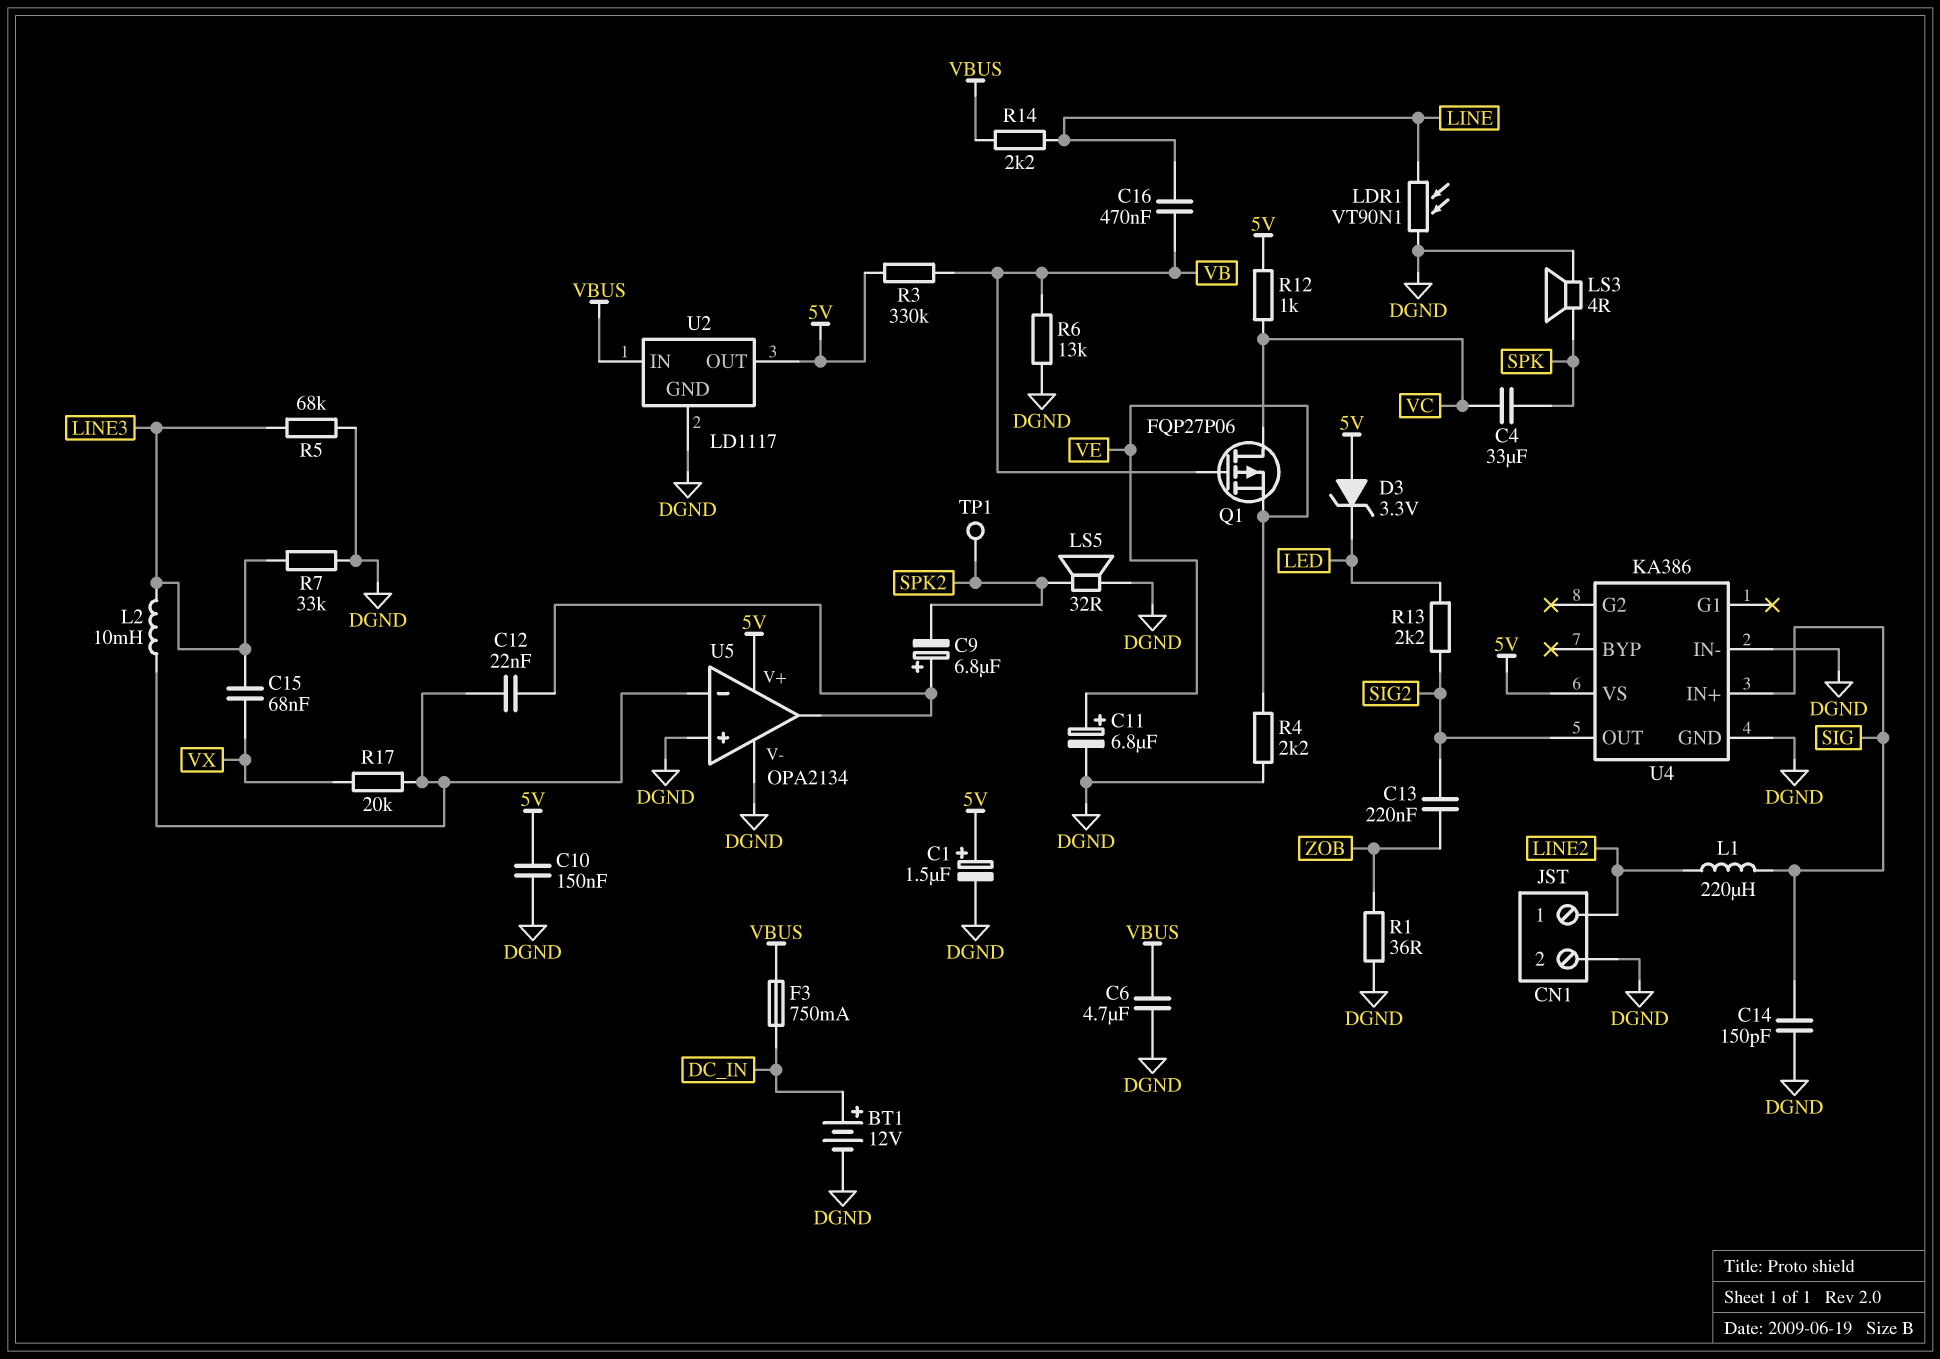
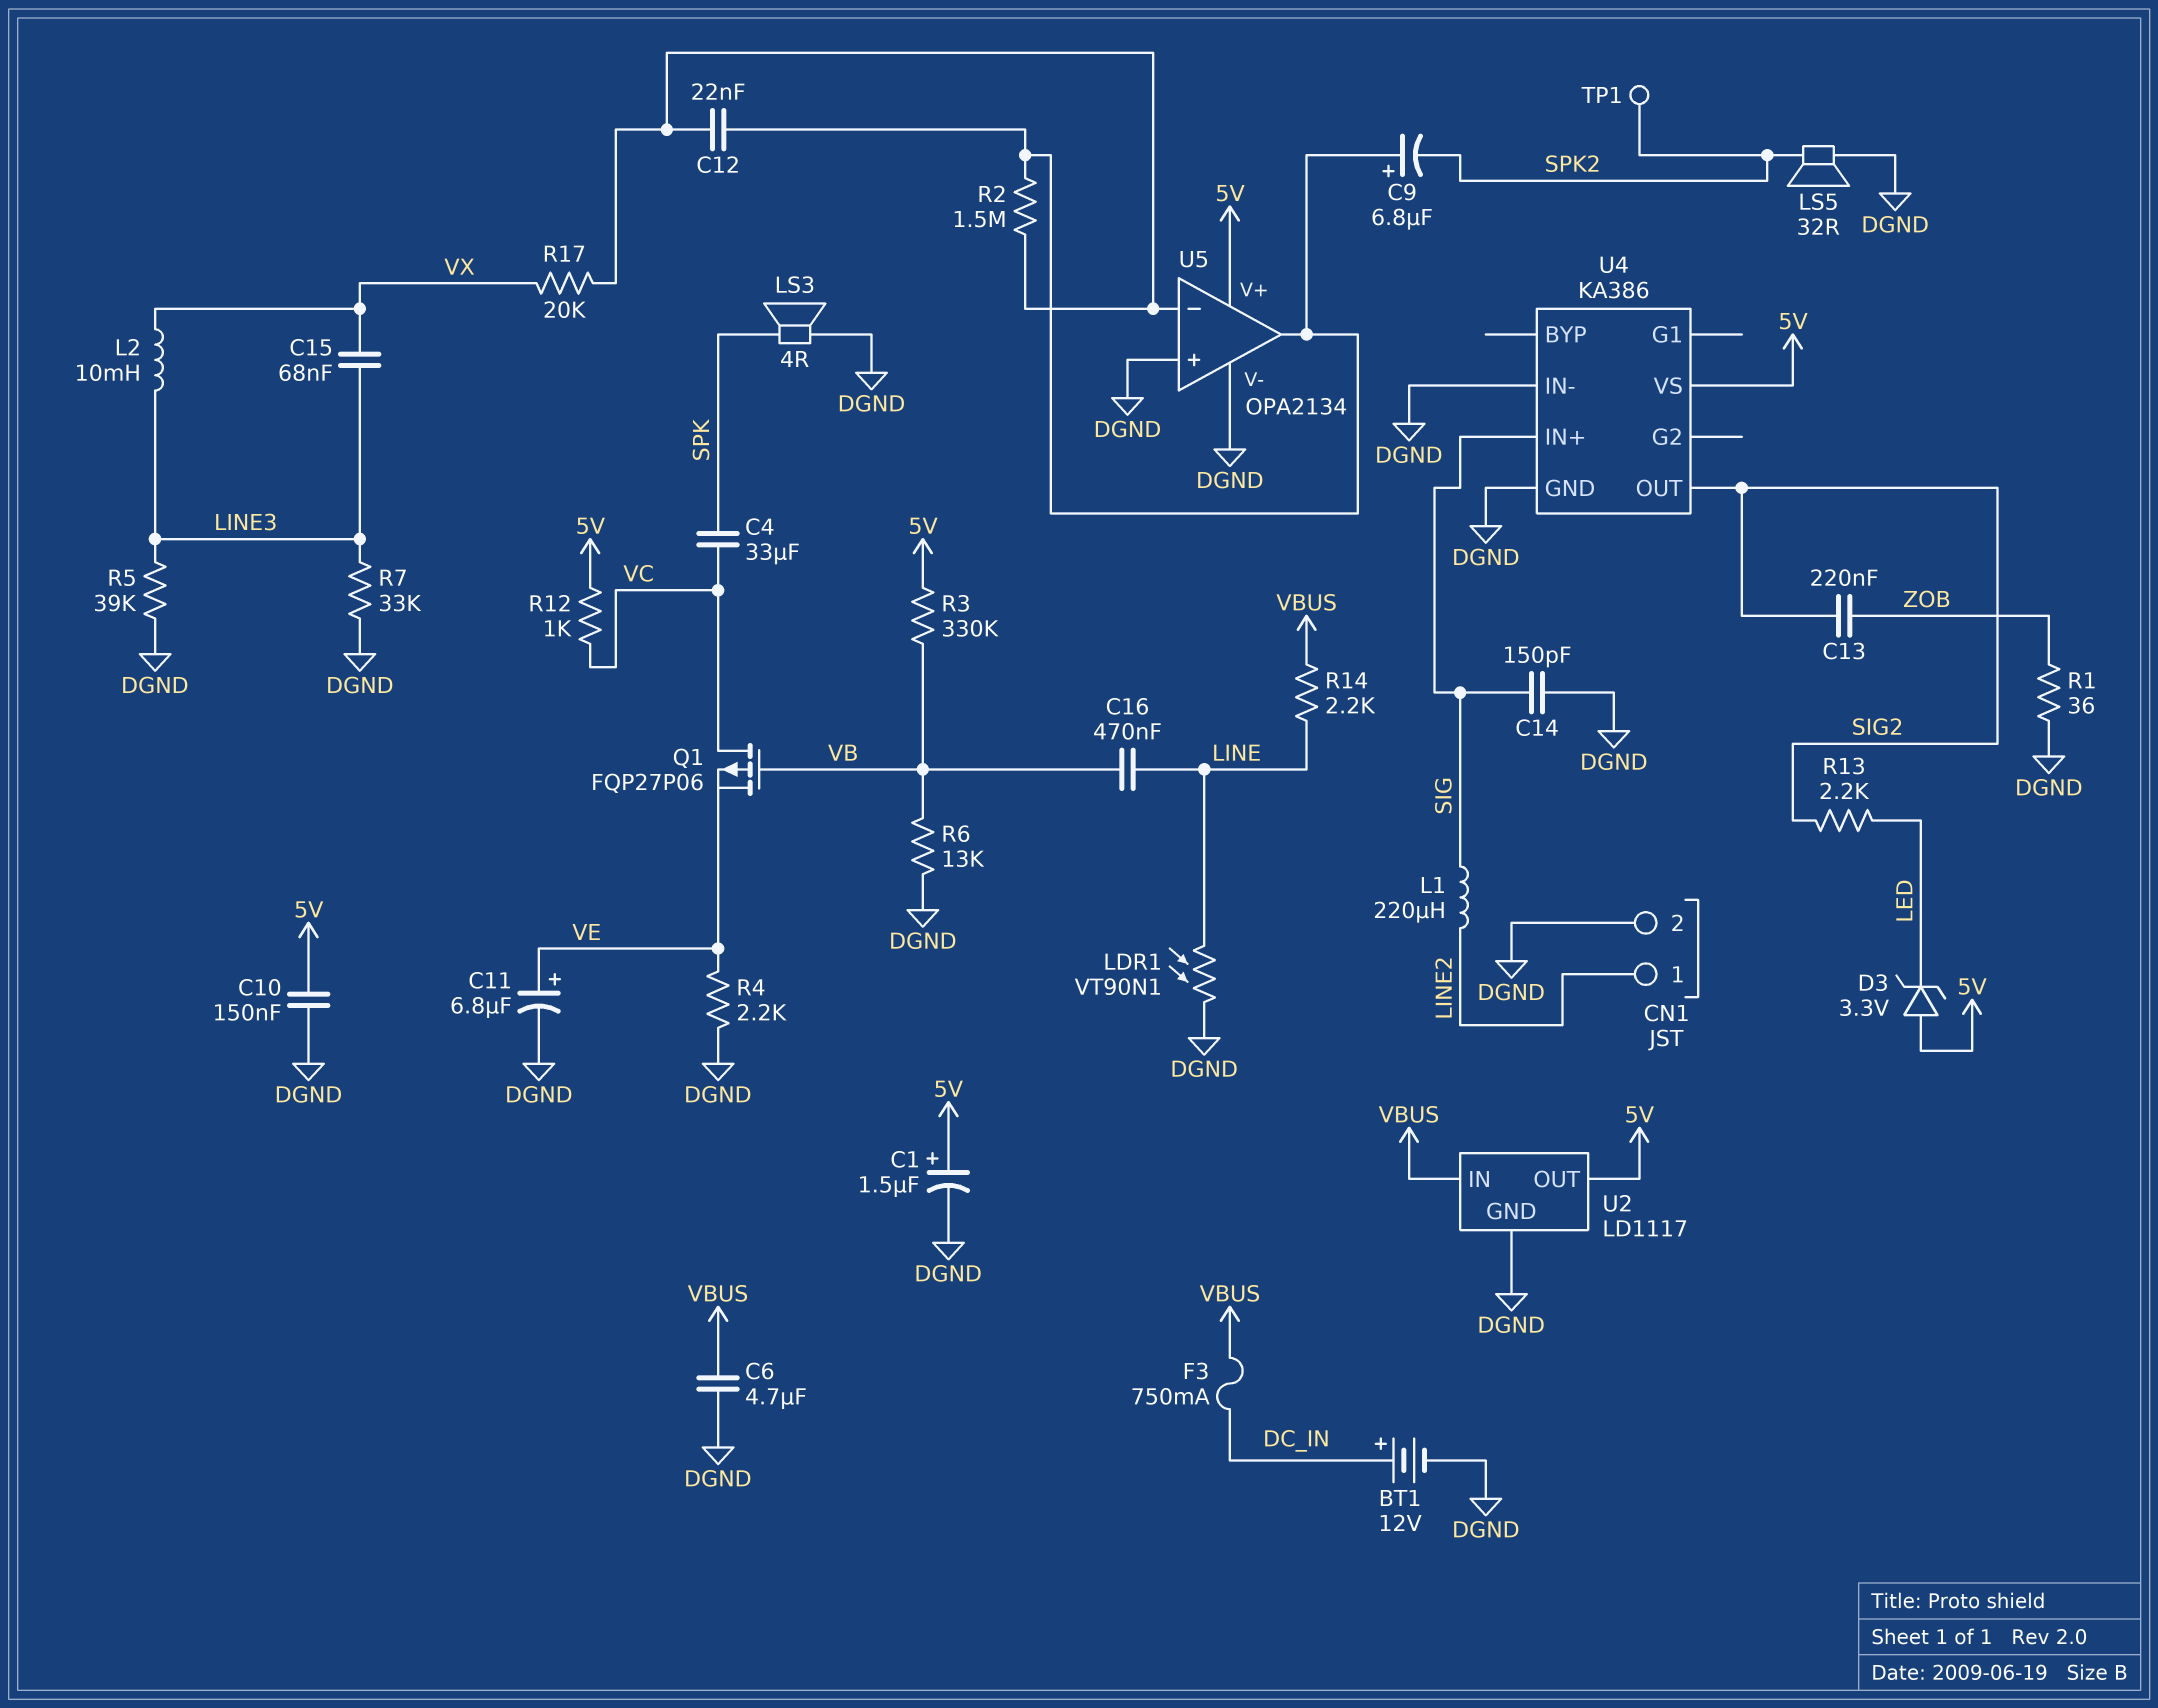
L2: 10mH (LINE3, U5/in-) -> 10mH (LINE3, VX)
R2: none -> 1.5M (U5/in-, U5/out)
R5: 68k (DGND, LINE3) -> 39k (DGND, LINE3)

